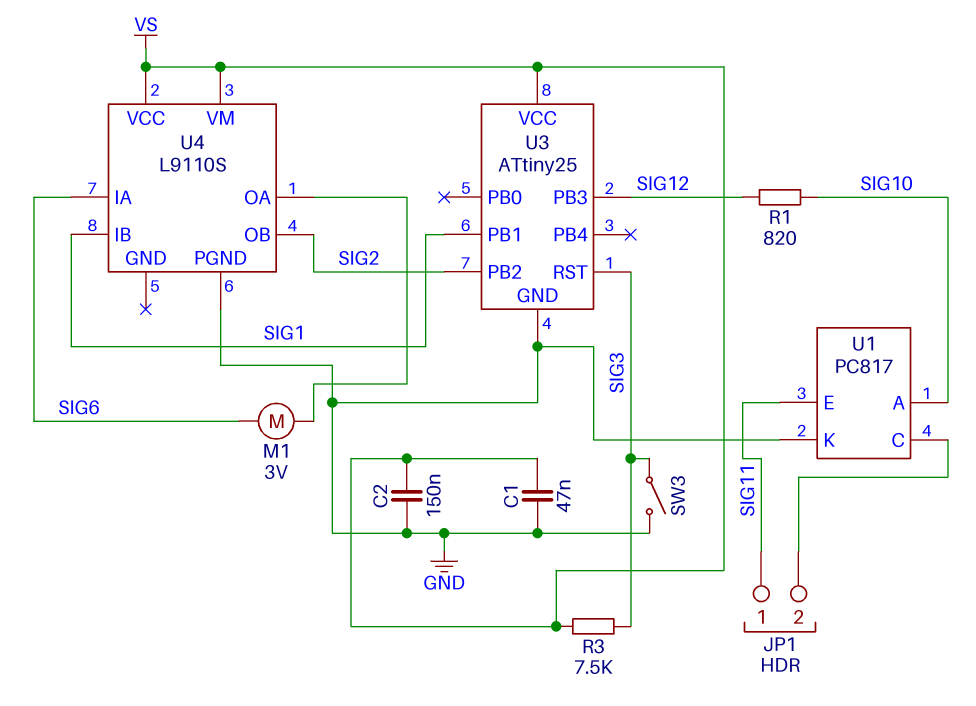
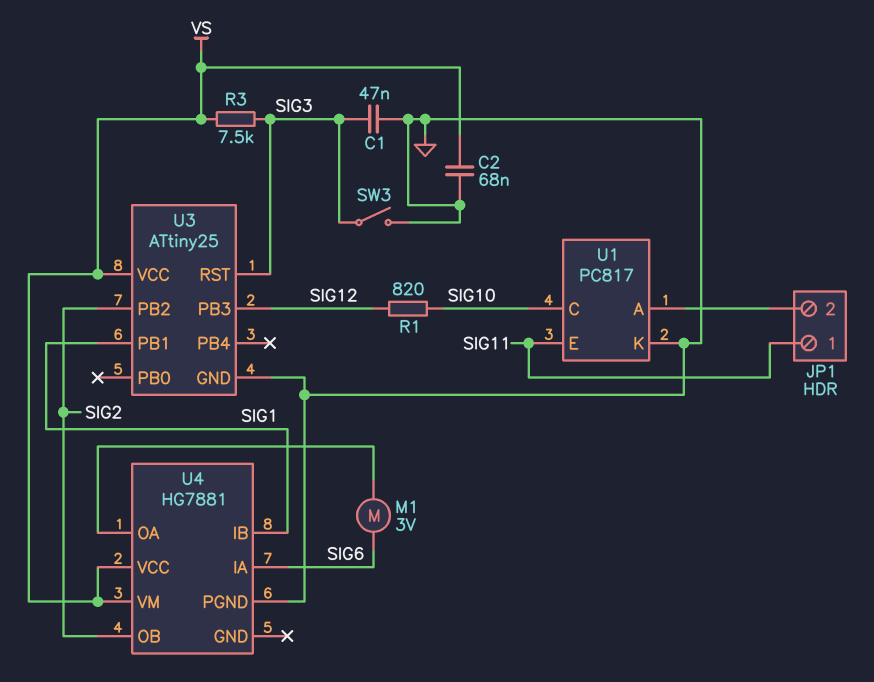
C1: 47nF (GND, VS) -> 47nF (GND, SIG3)
C2: 150nF (GND, VS) -> 68nF (GND, VS)
U1 pin A: SIG10 -> JP1/2
U1 pin C: JP1/2 -> SIG10
U4: L9110S -> HG7881

